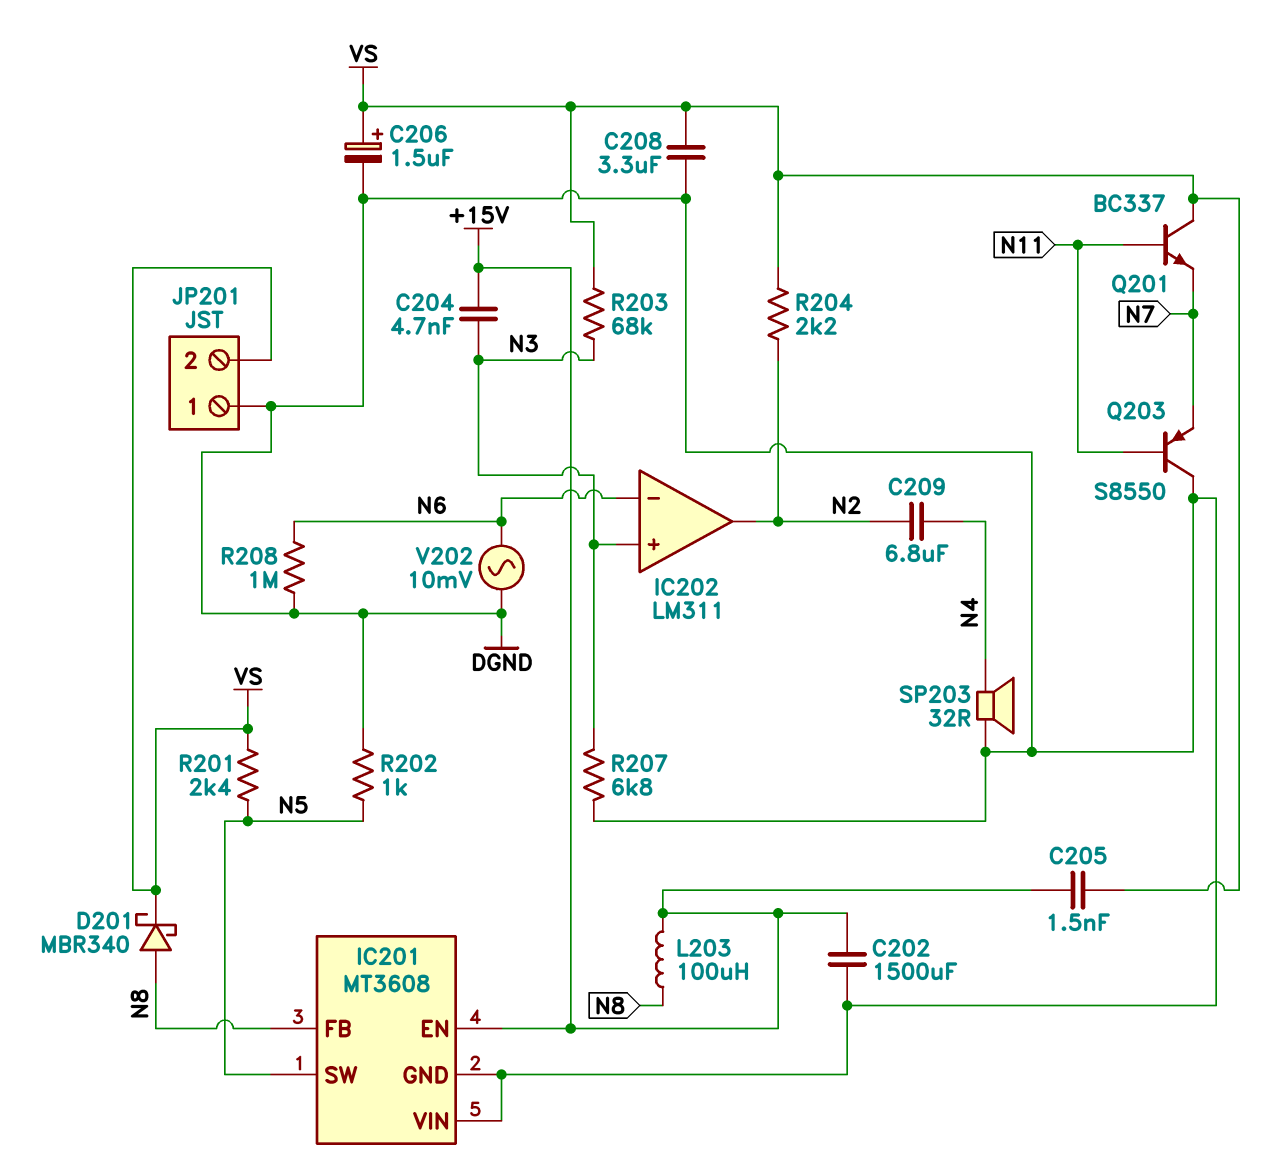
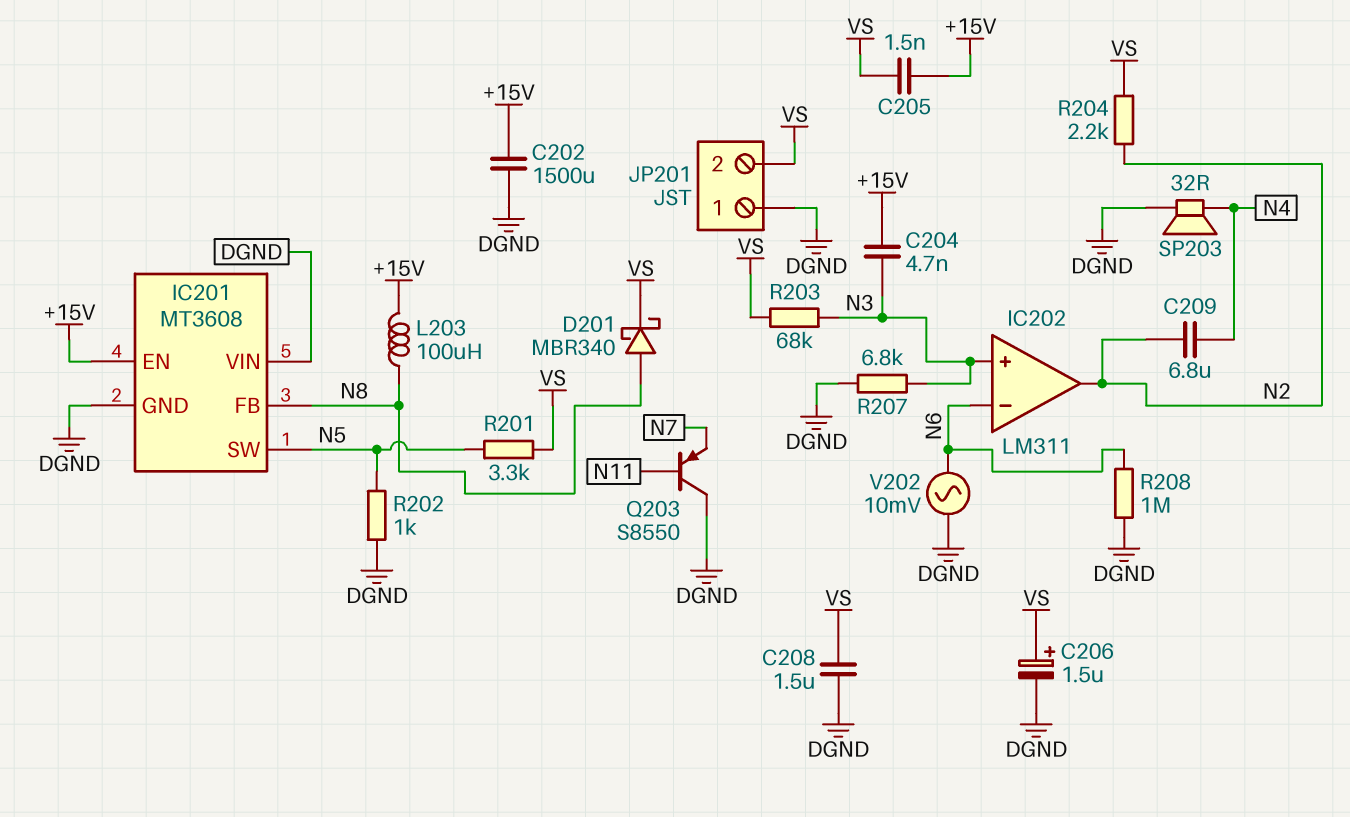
C208: 3.3uF (DGND, VS) -> 1.5uF (DGND, VS)
Q201: NPN BC337 (B N11, C VS, E N7) -> none
R201: 2.4k (N5, VS) -> 3.3k (N5, VS)

